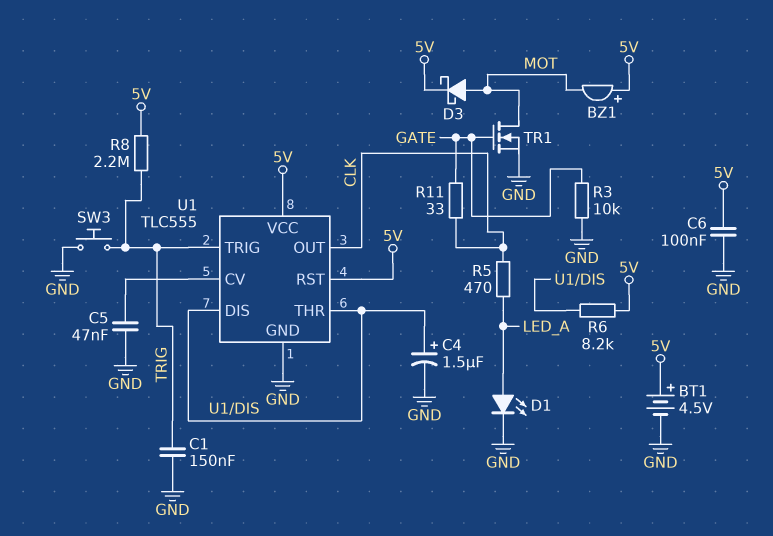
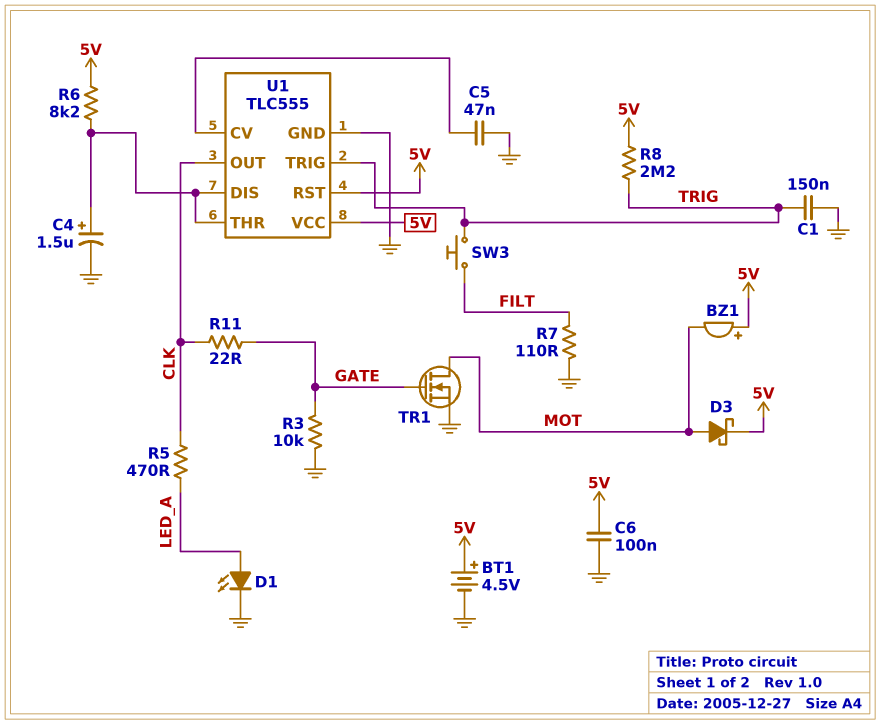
R7: none -> 110 (FILT, GND)
R11: 33 (CLK, GATE) -> 22 (CLK, GATE)
SW3: button (GND, TRIG) -> button (FILT, TRIG)

